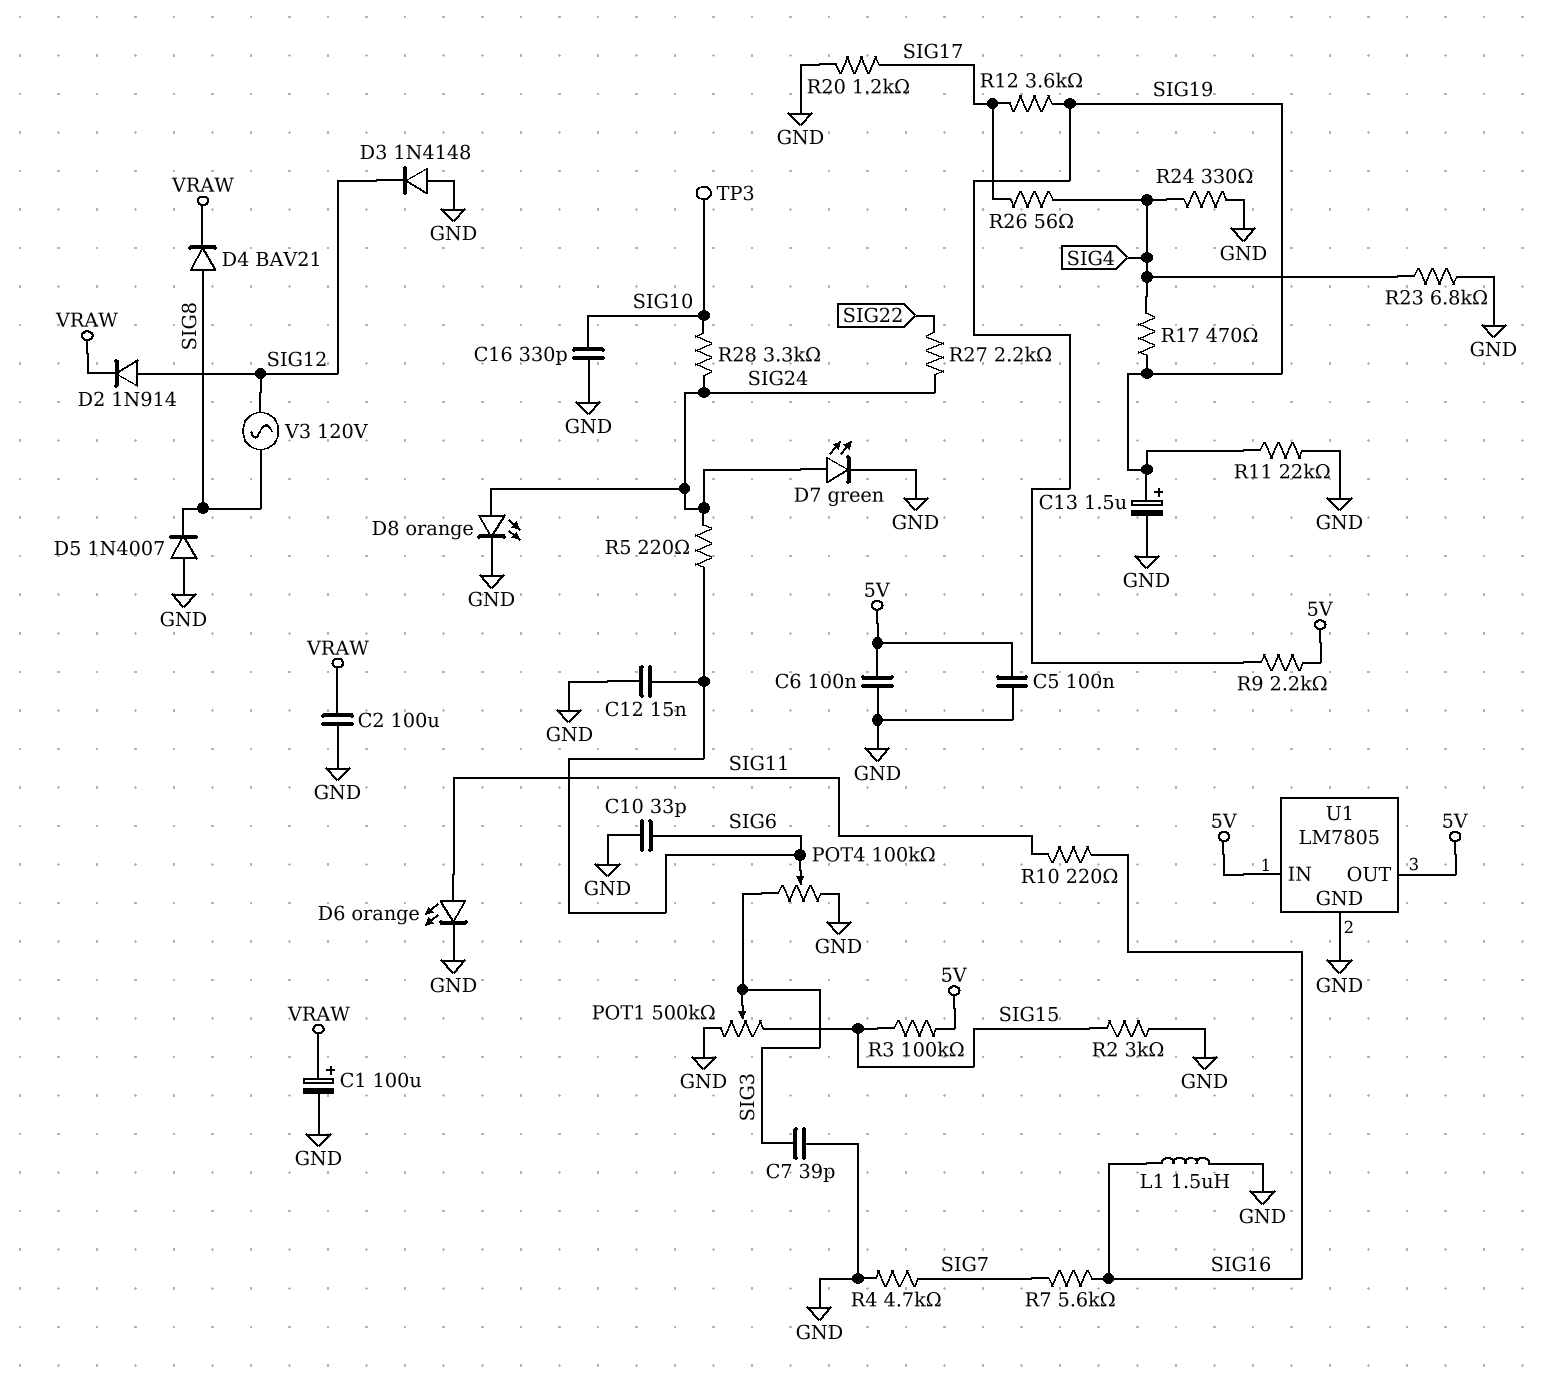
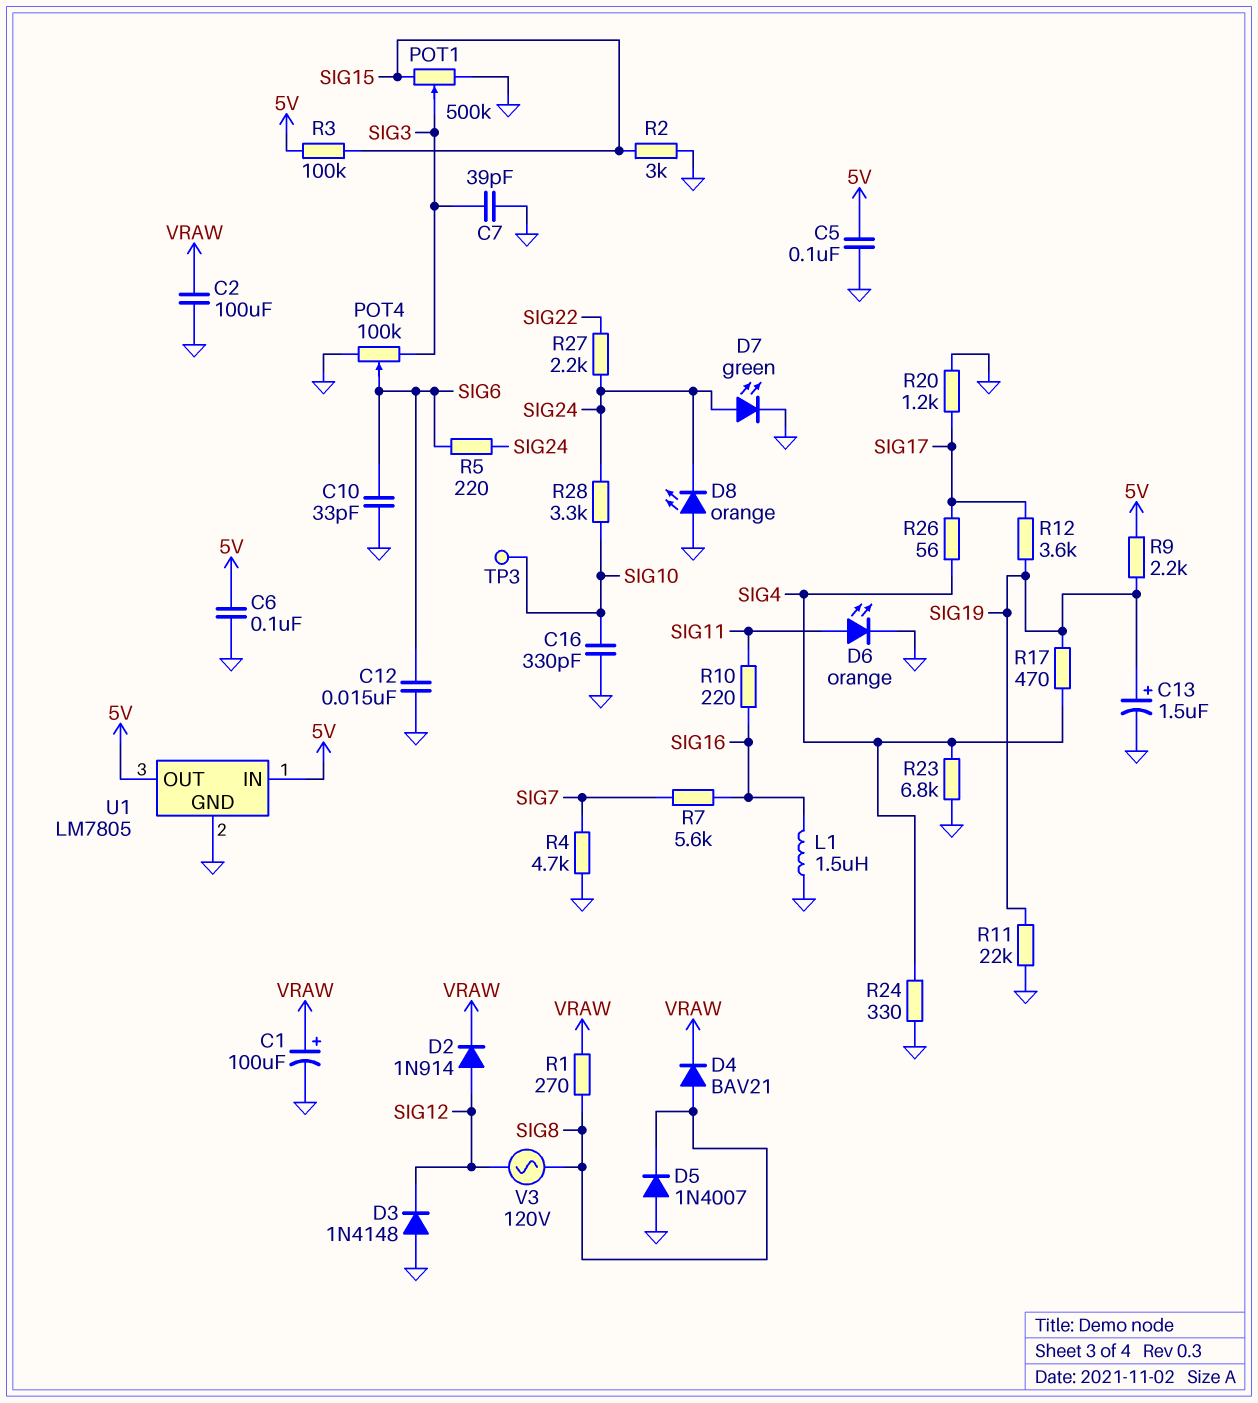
D8: LED orange (A SIG24, K GND) -> LED orange (A GND, K SIG24)
R1: none -> 270 (SIG8, VRAW)

